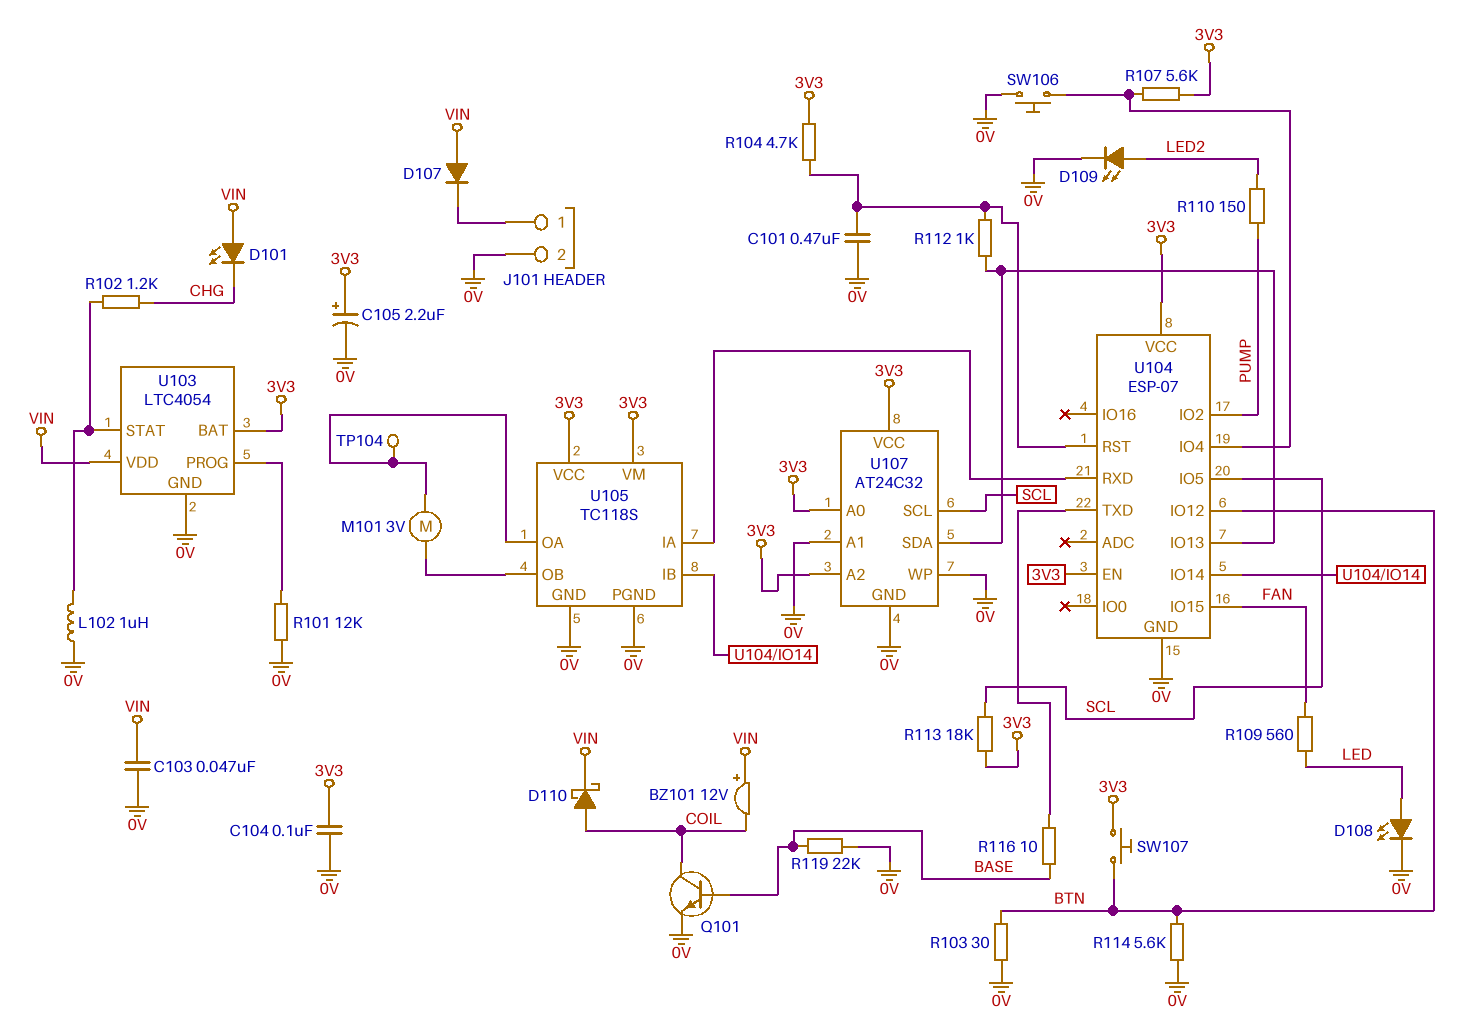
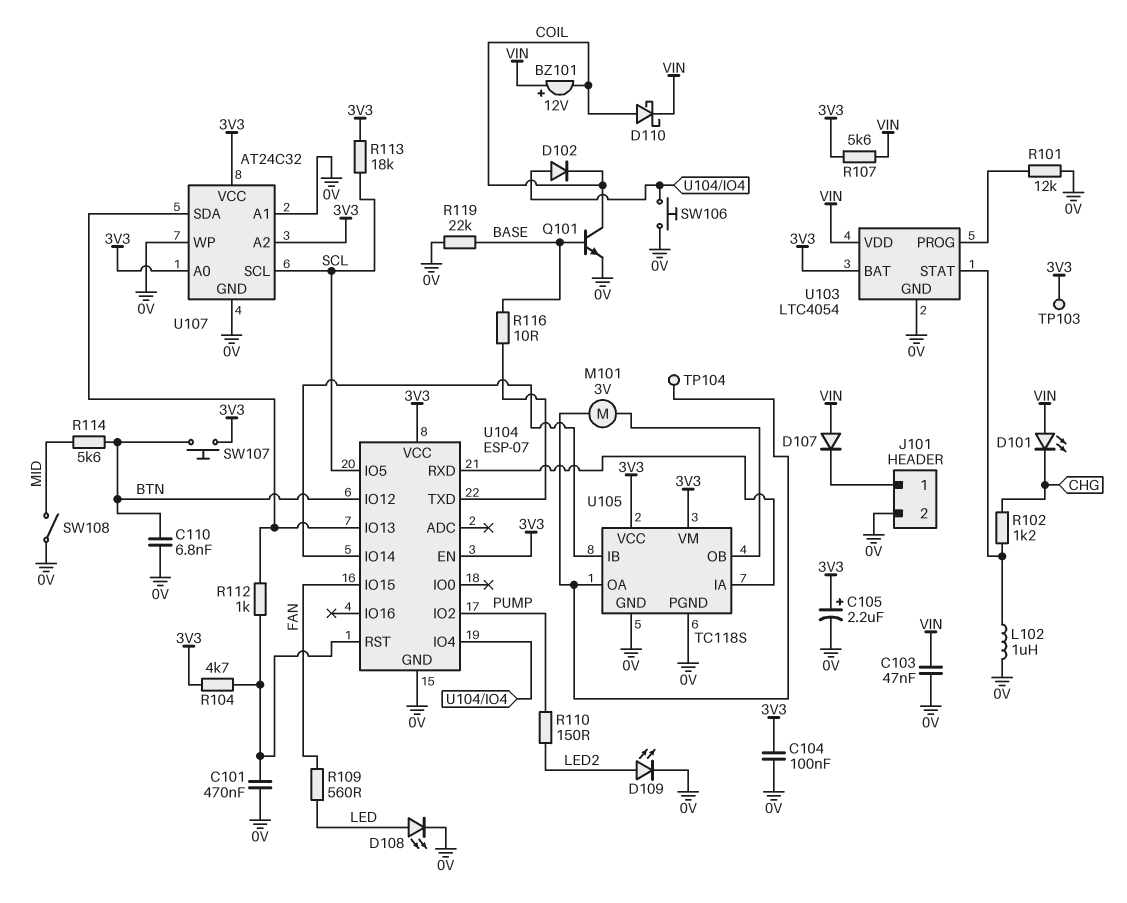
C110: none -> 6.8nF (0V, BTN)
D102: none -> diode (A U104/IO4, K COIL)
R103: 30 (0V, BTN) -> none
R107: 5.6k (3V3, U104/IO4) -> 5.6k (3V3, VIN)
R114: 5.6k (0V, BTN) -> 5.6k (BTN, MID)
SW108: none -> switch (0V, MID)
TP103: none -> test point (3V3)

